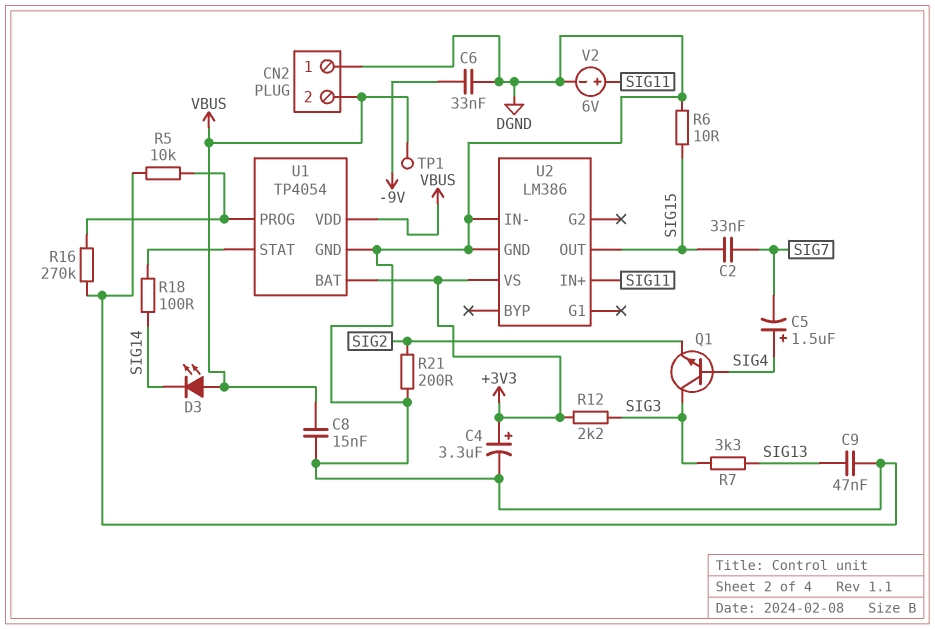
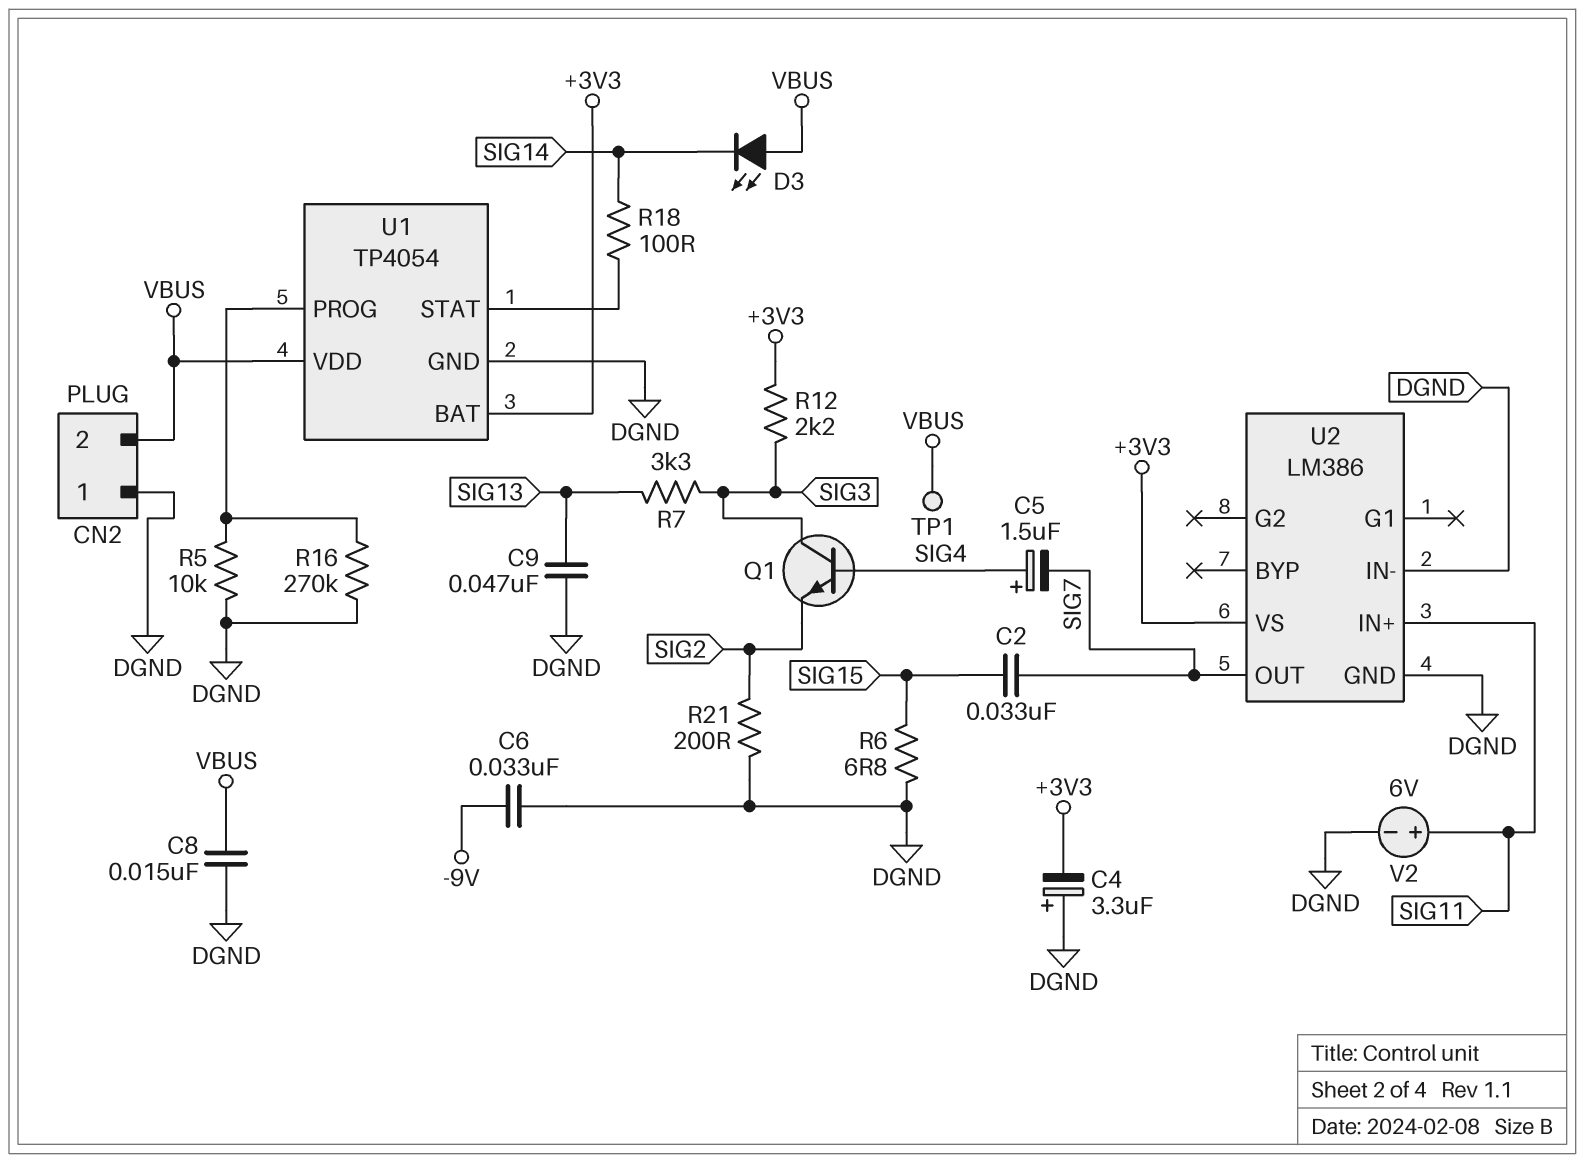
C4: 3.3uF (plus +3V3, minus DGND) -> 3.3uF (plus DGND, minus +3V3)
R6: 10 (DGND, SIG15) -> 6.8 (DGND, SIG15)
U2 pin OUT: SIG15 -> SIG7

